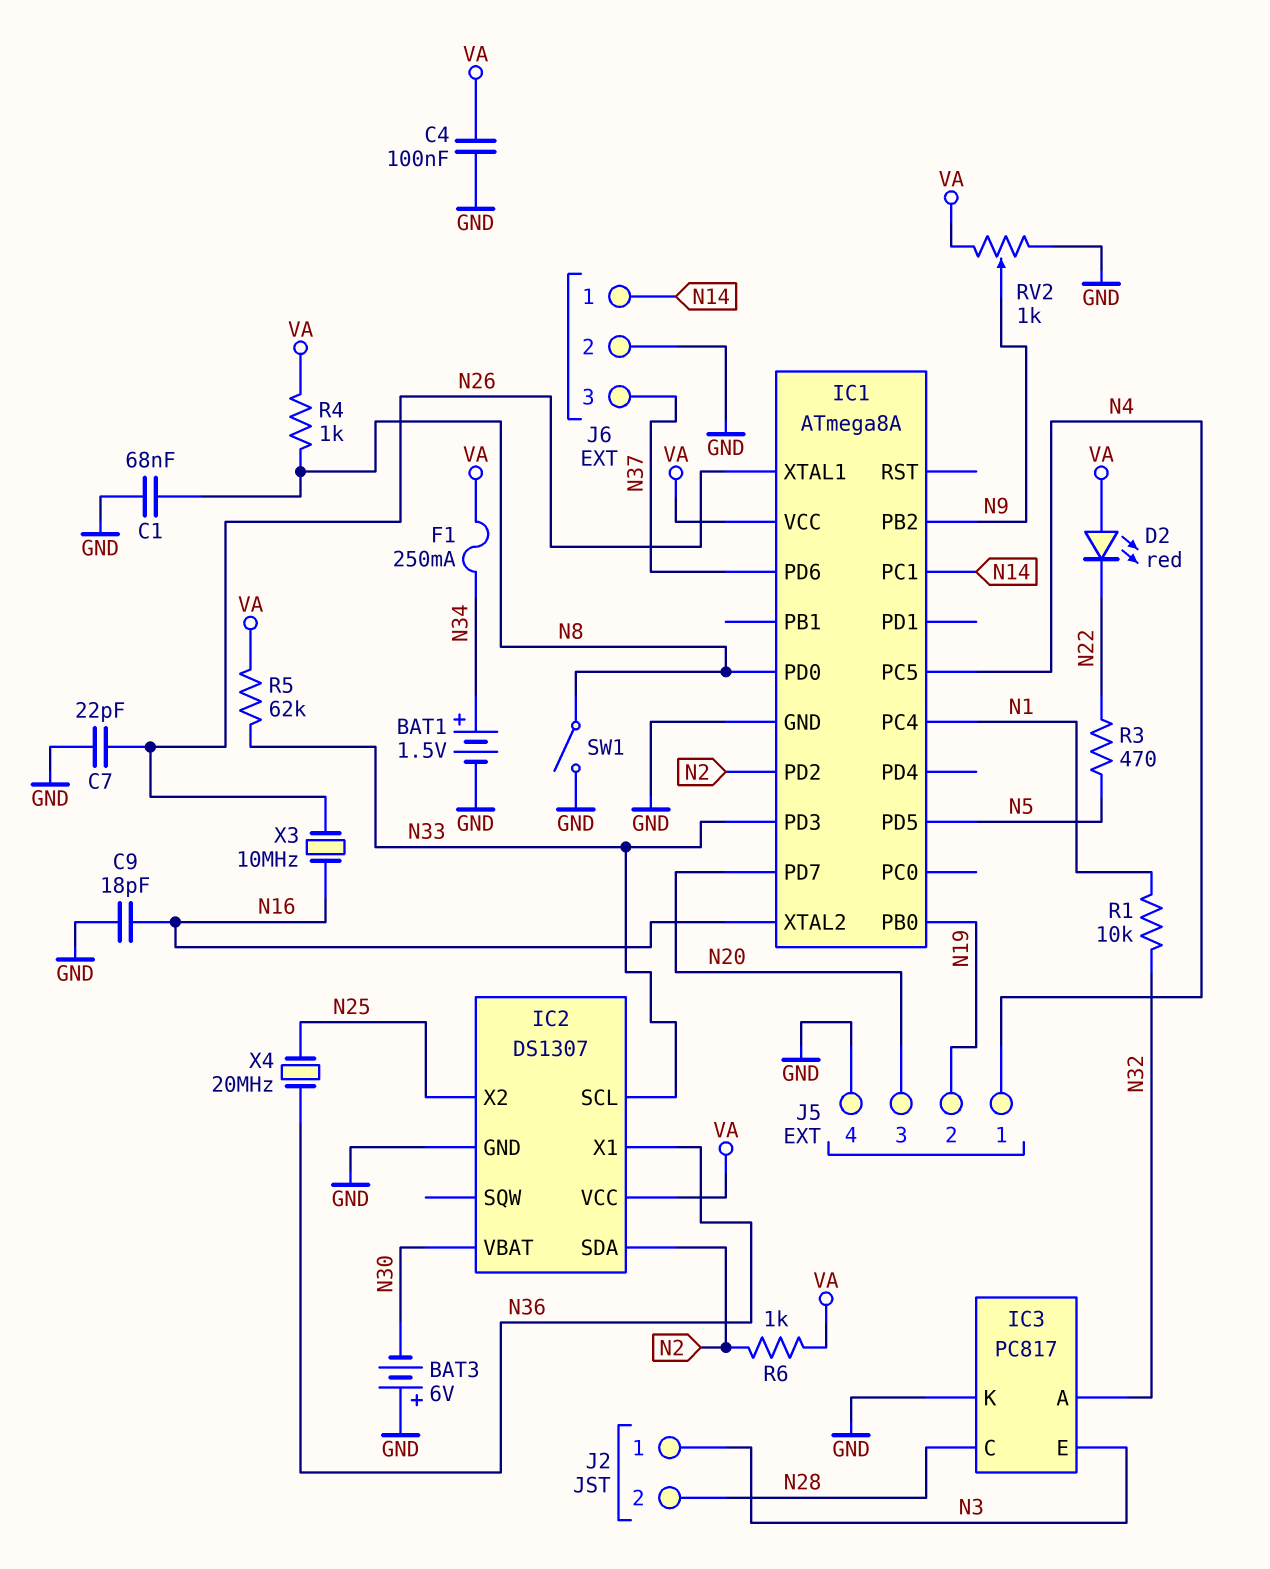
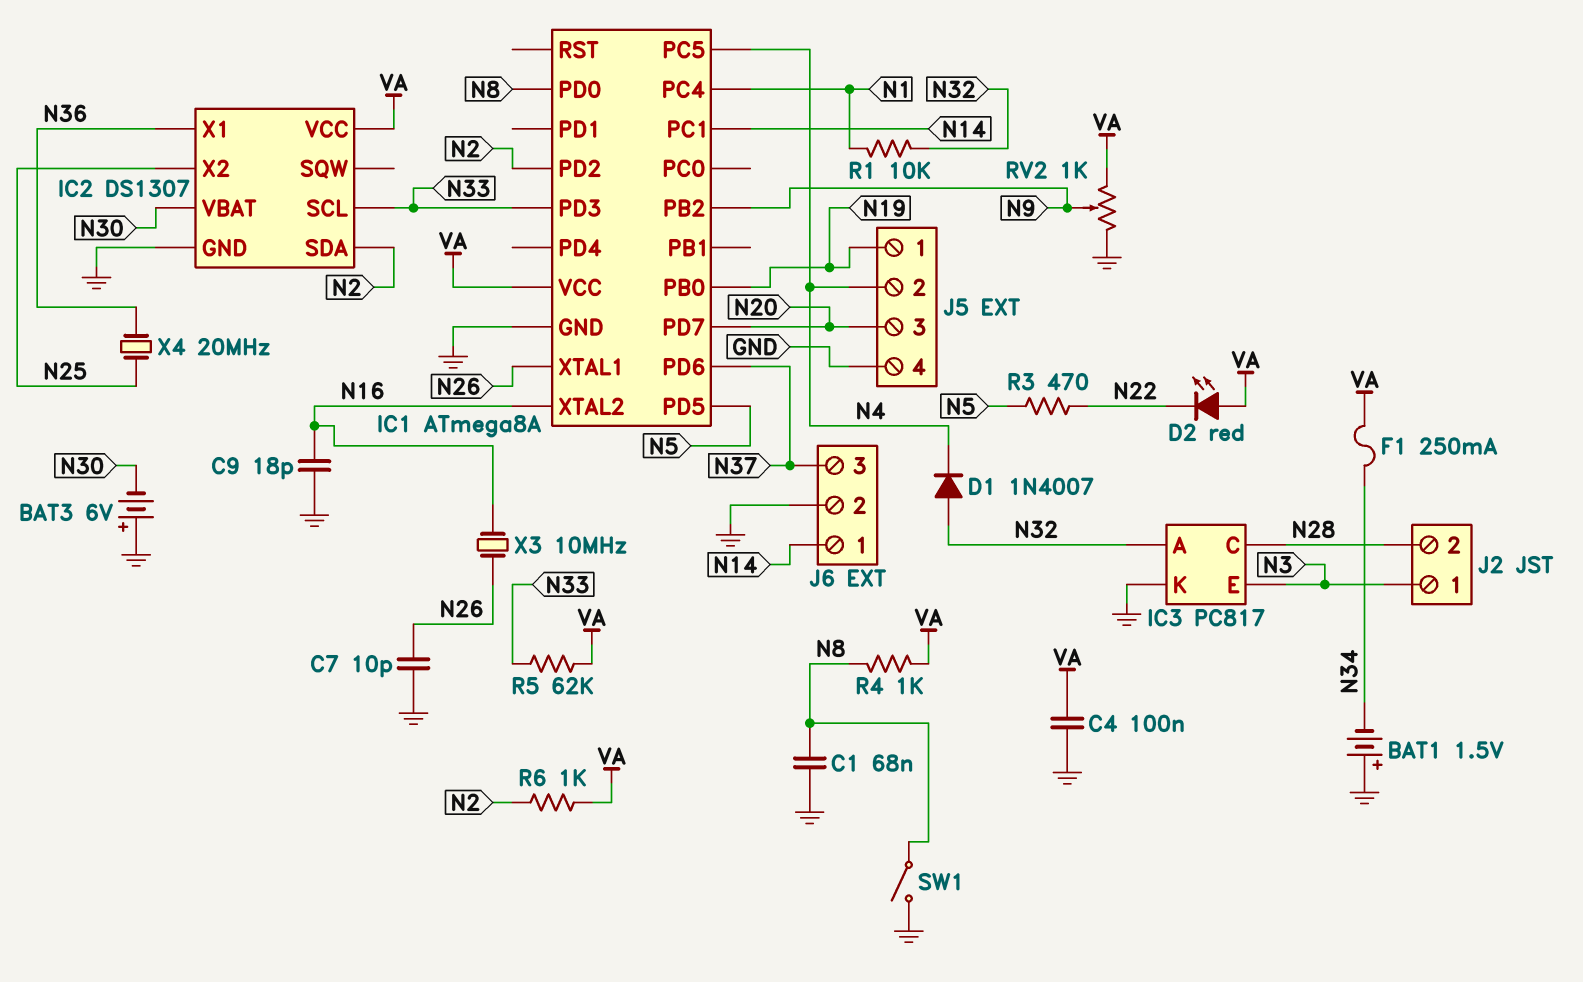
BAT1: 1.5V (plus N34, minus GND) -> 1.5V (plus GND, minus N34)
C7: 22pF (GND, N26) -> 10pF (GND, N26)
D1: none -> diode 1N4007 (A N32, K N4)
J5 pin 1: N4 -> N19
J5 pin 2: N19 -> N4

